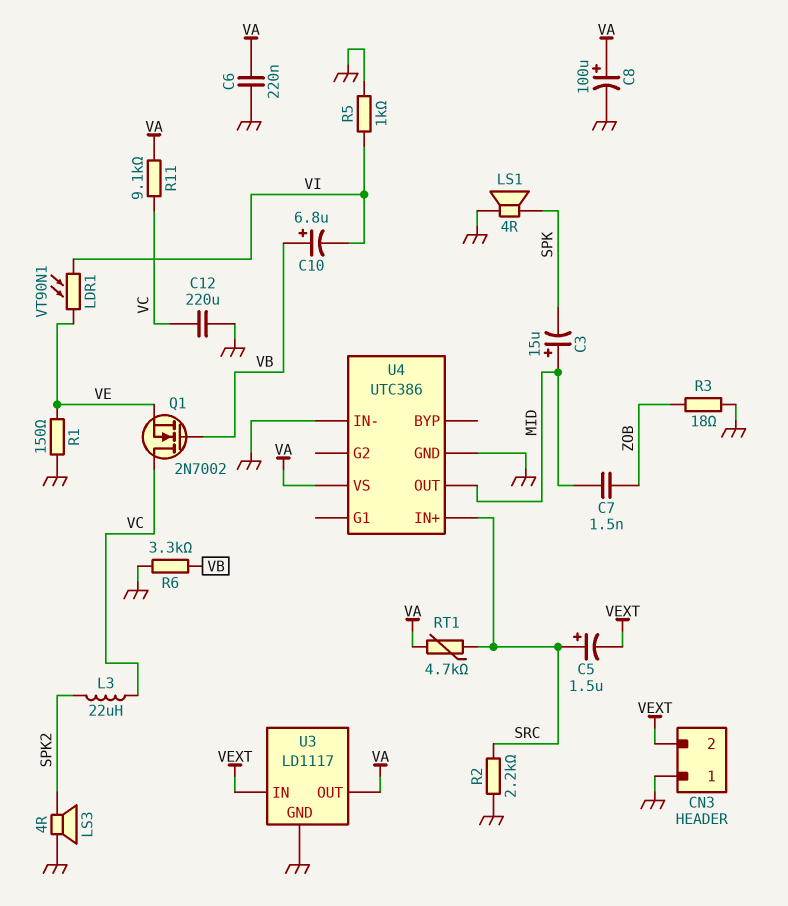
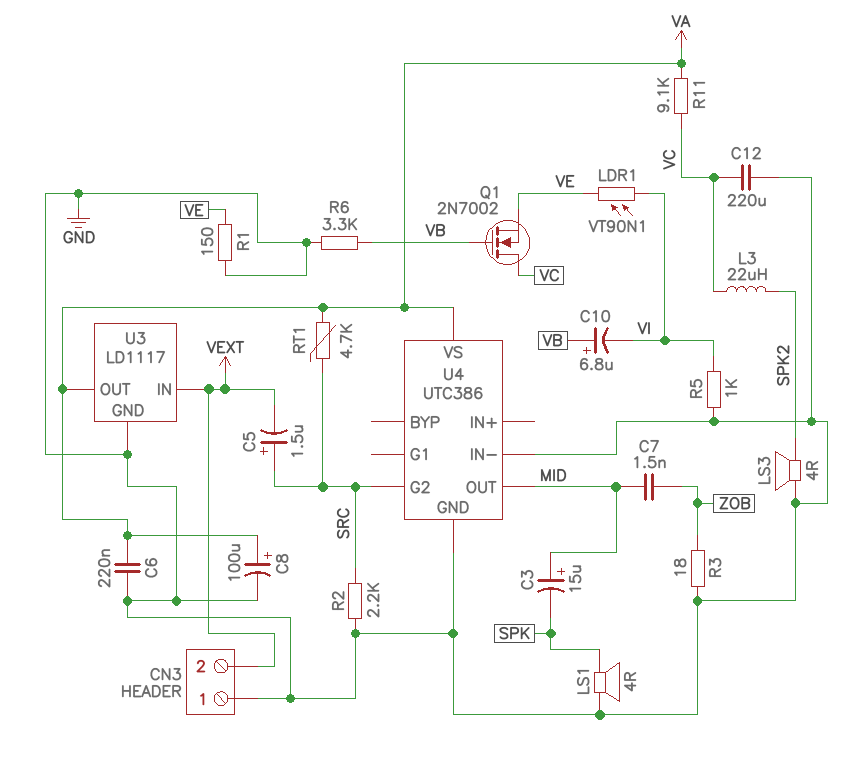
U4 pin G2: none -> SRC
U4 pin IN+: SRC -> none

